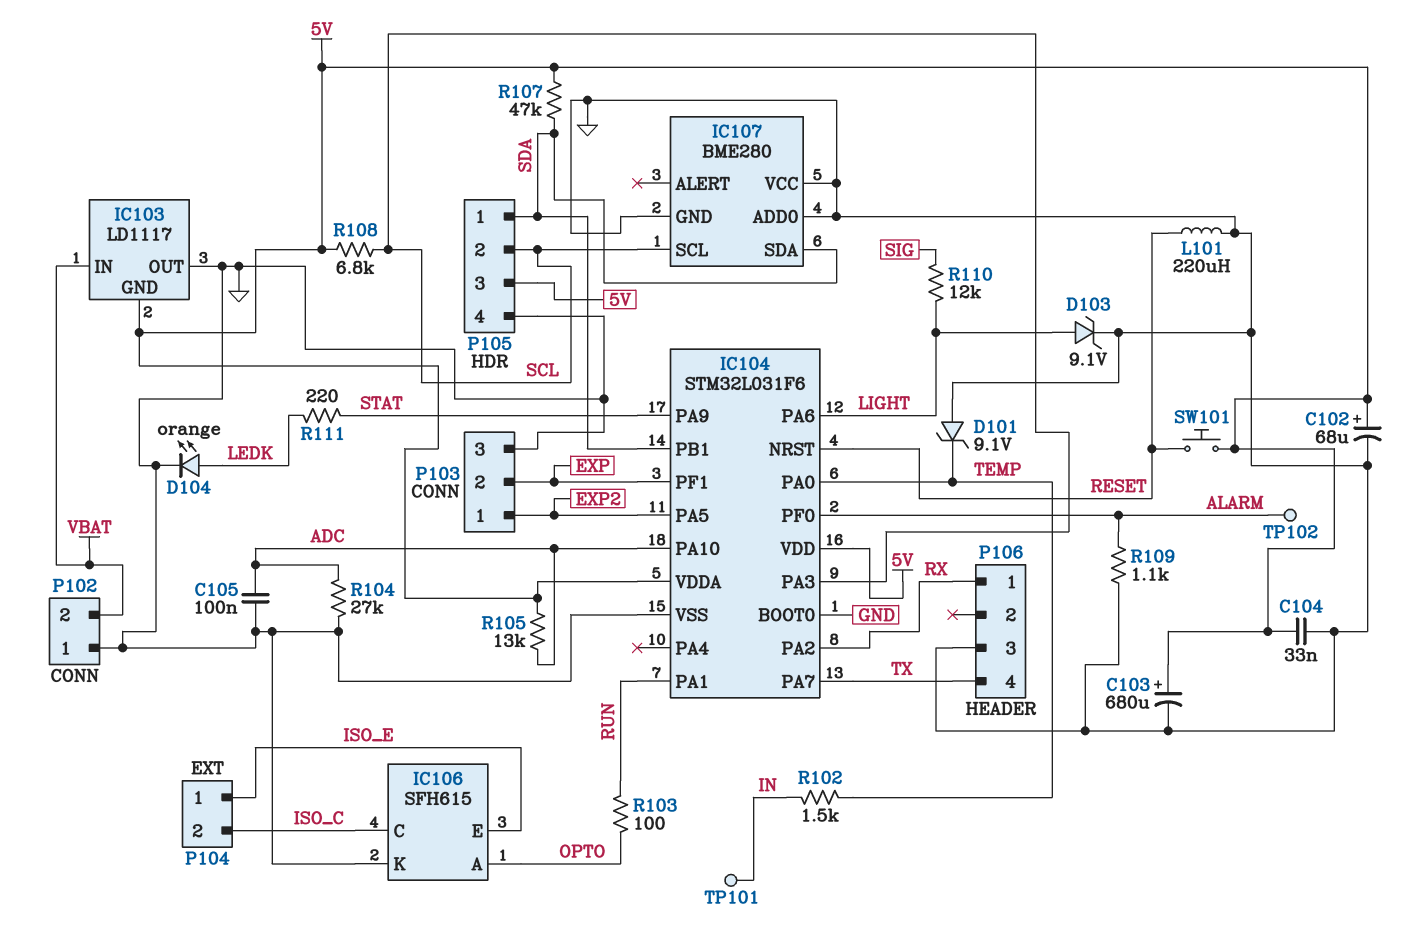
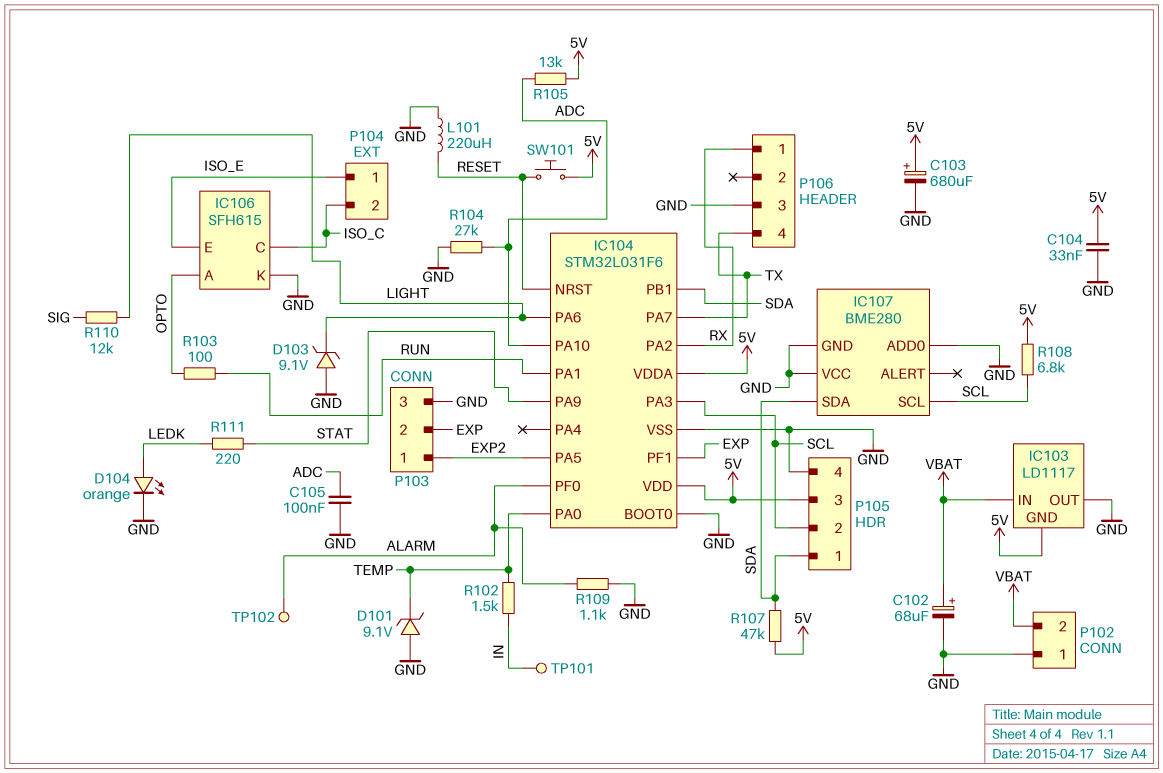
C102: 68uF (plus 5V, minus GND) -> 68uF (plus VBAT, minus GND)
D103: zener 9.1V (A LIGHT, K GND) -> zener 9.1V (A GND, K LIGHT)

